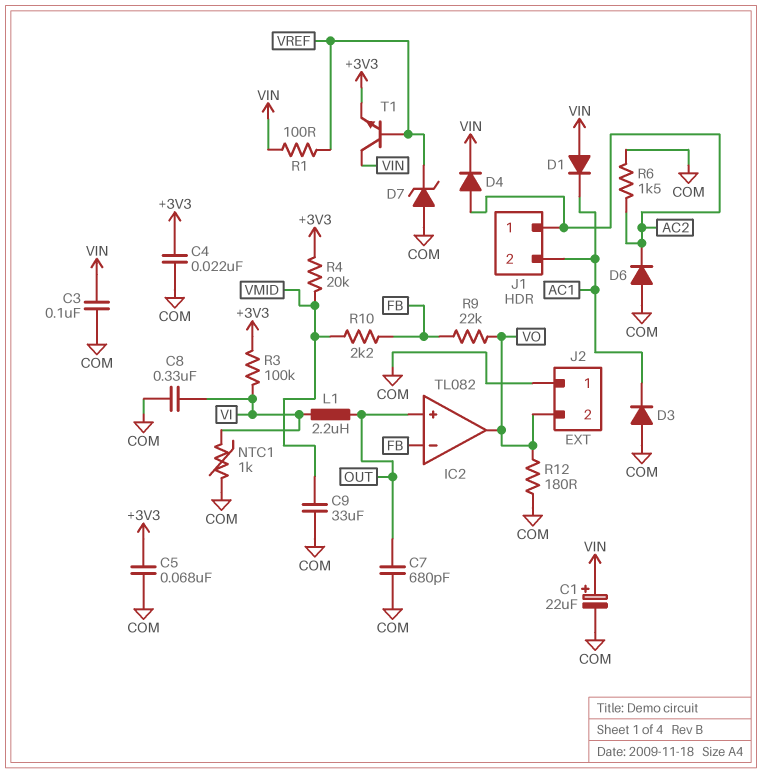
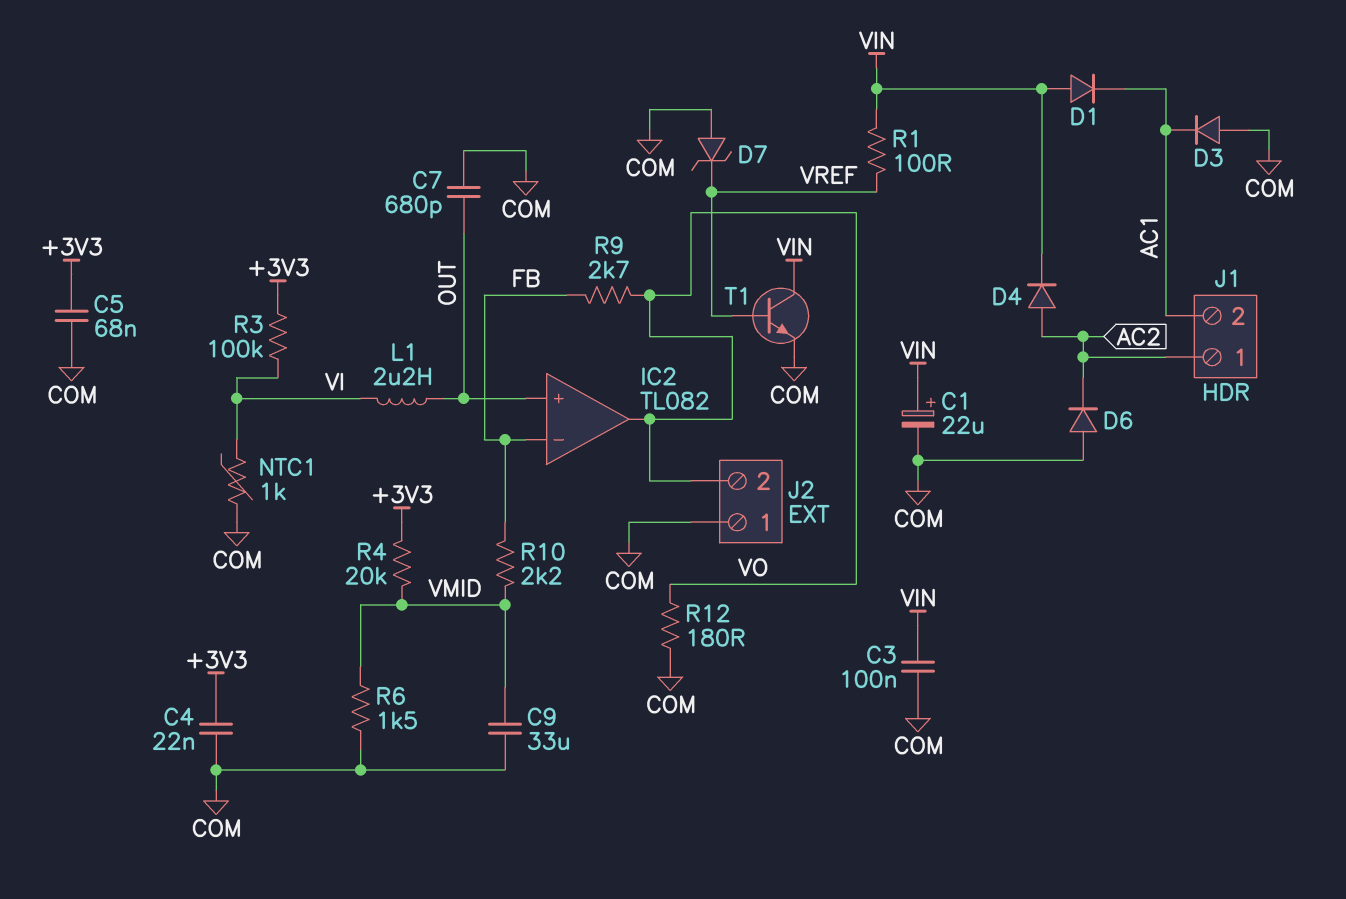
C8: 330nF (COM, VI) -> none
R6: 1.5k (AC2, COM) -> 1.5k (COM, VMID)
R9: 22k (FB, VO) -> 2.7k (FB, VO)
T1: NPN (B VREF, C VIN, E +3V3) -> NPN (B VREF, C VIN, E COM)

